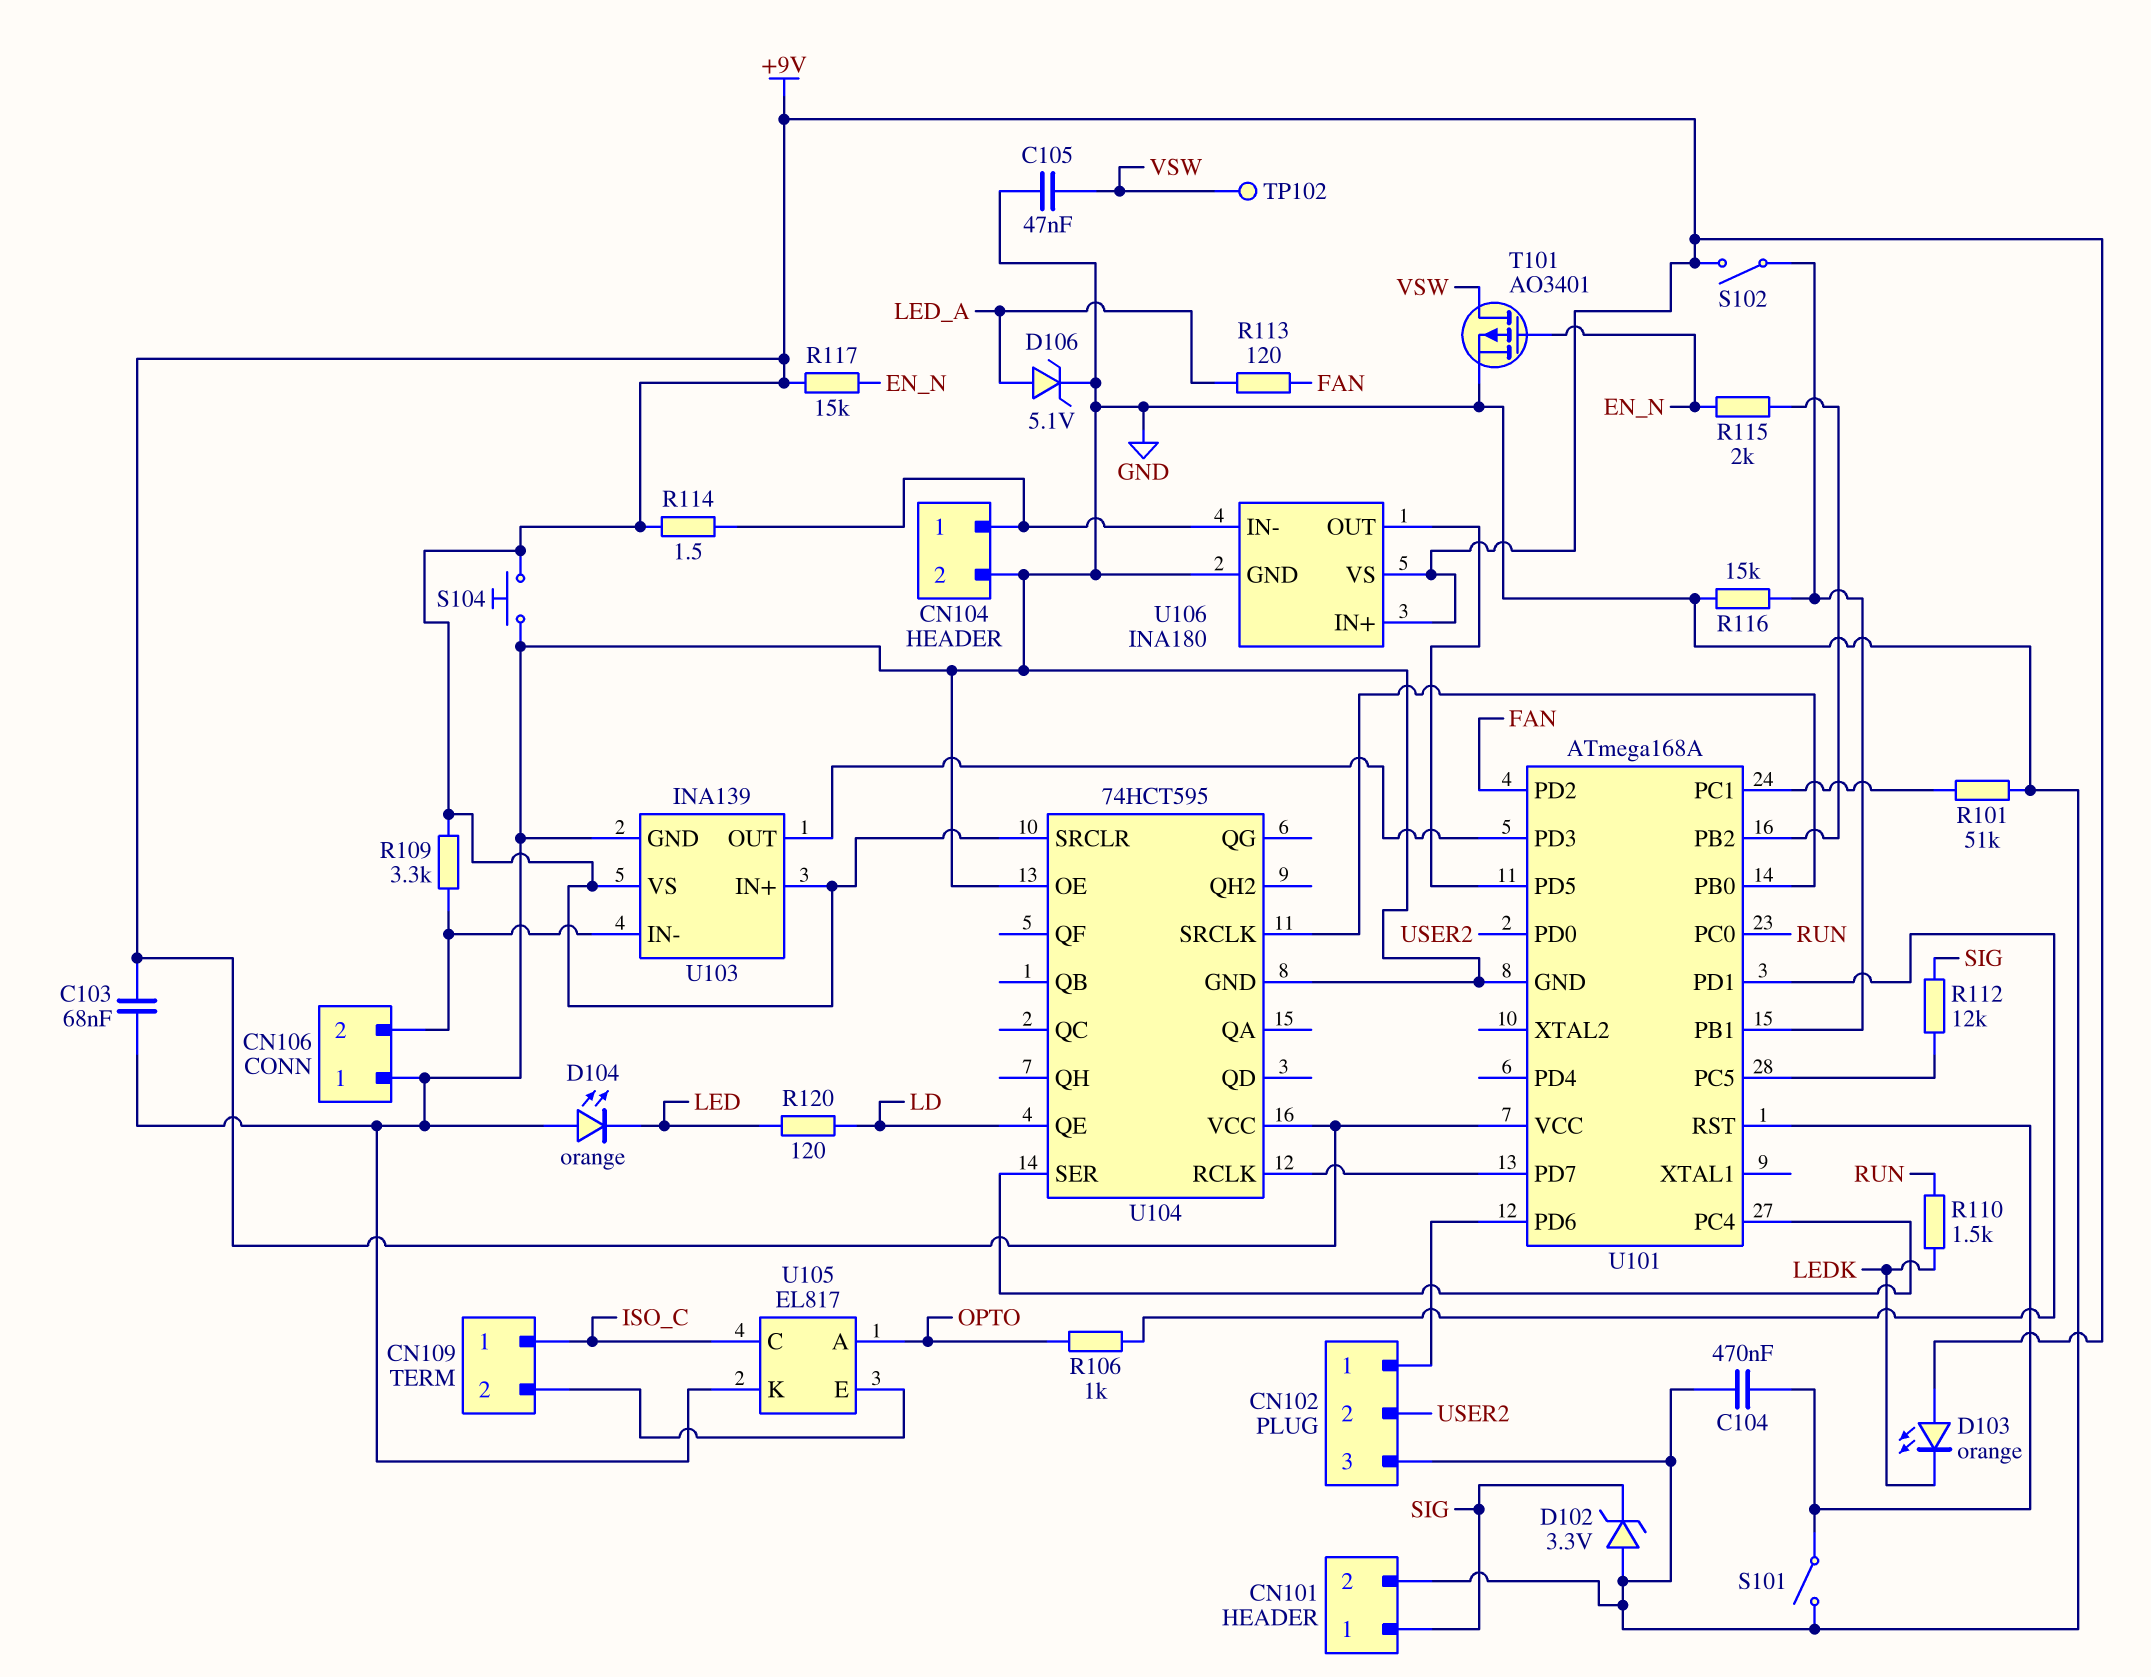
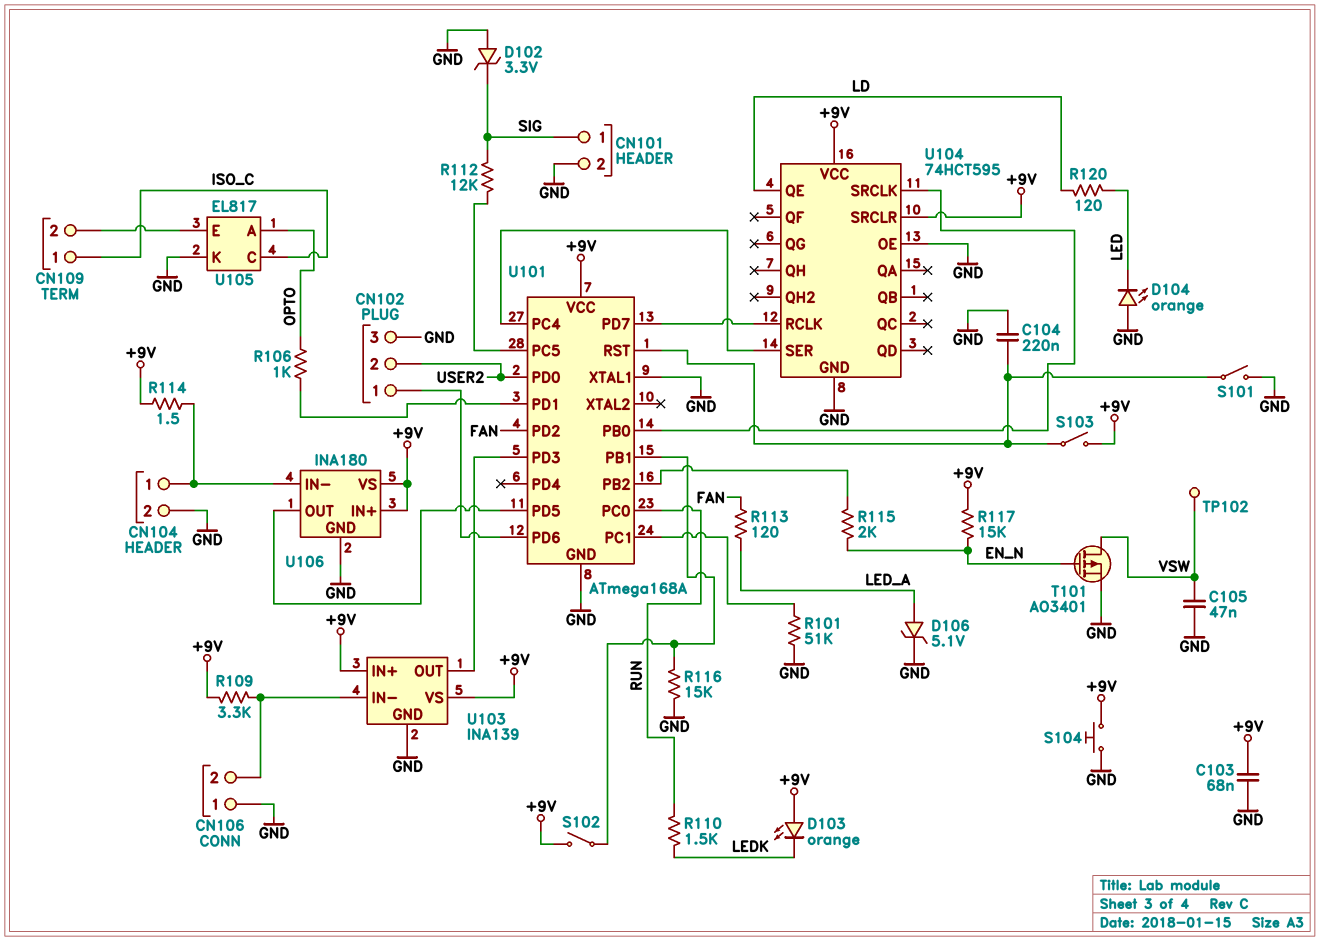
C104: 470nF (GND, U101/RST) -> 220nF (GND, U101/RST)
S103: none -> switch (+9V, U101/RST)
U101 pin XTAL1: none -> GND

